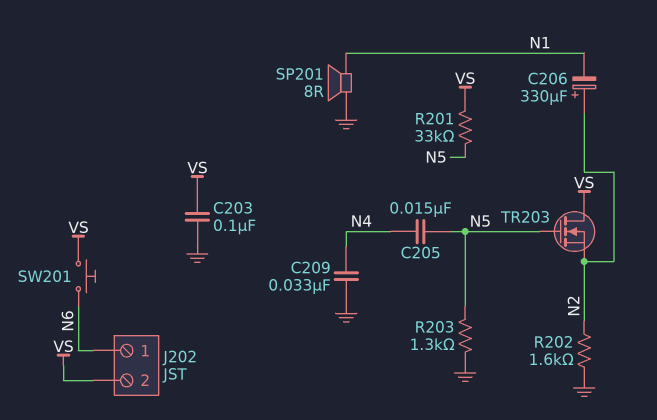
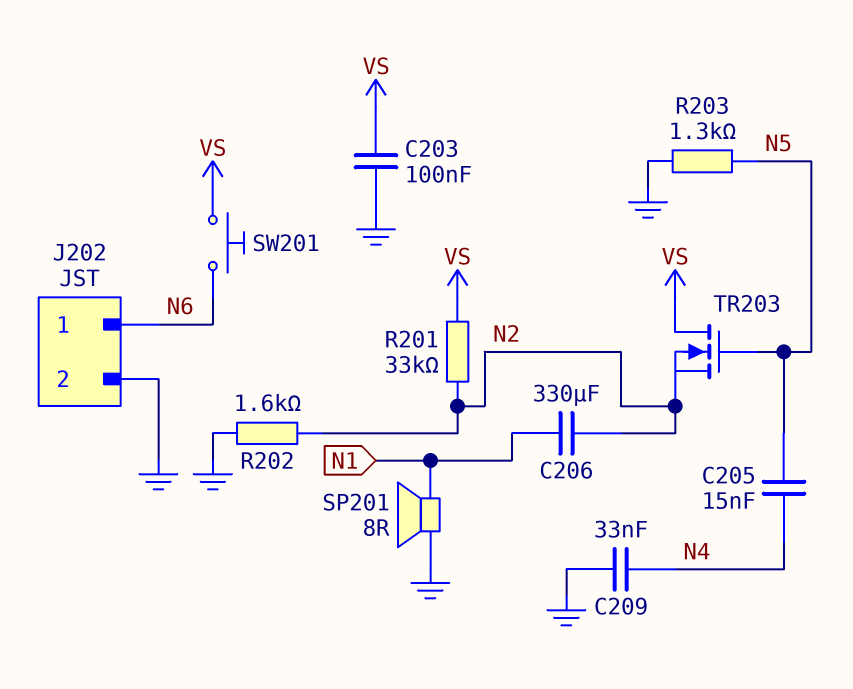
C206: 330uF (plus N2, minus N1) -> 330uF (N1, N2)
J202 pin 2: VS -> GND
R201: 33k (N5, VS) -> 33k (N2, VS)

